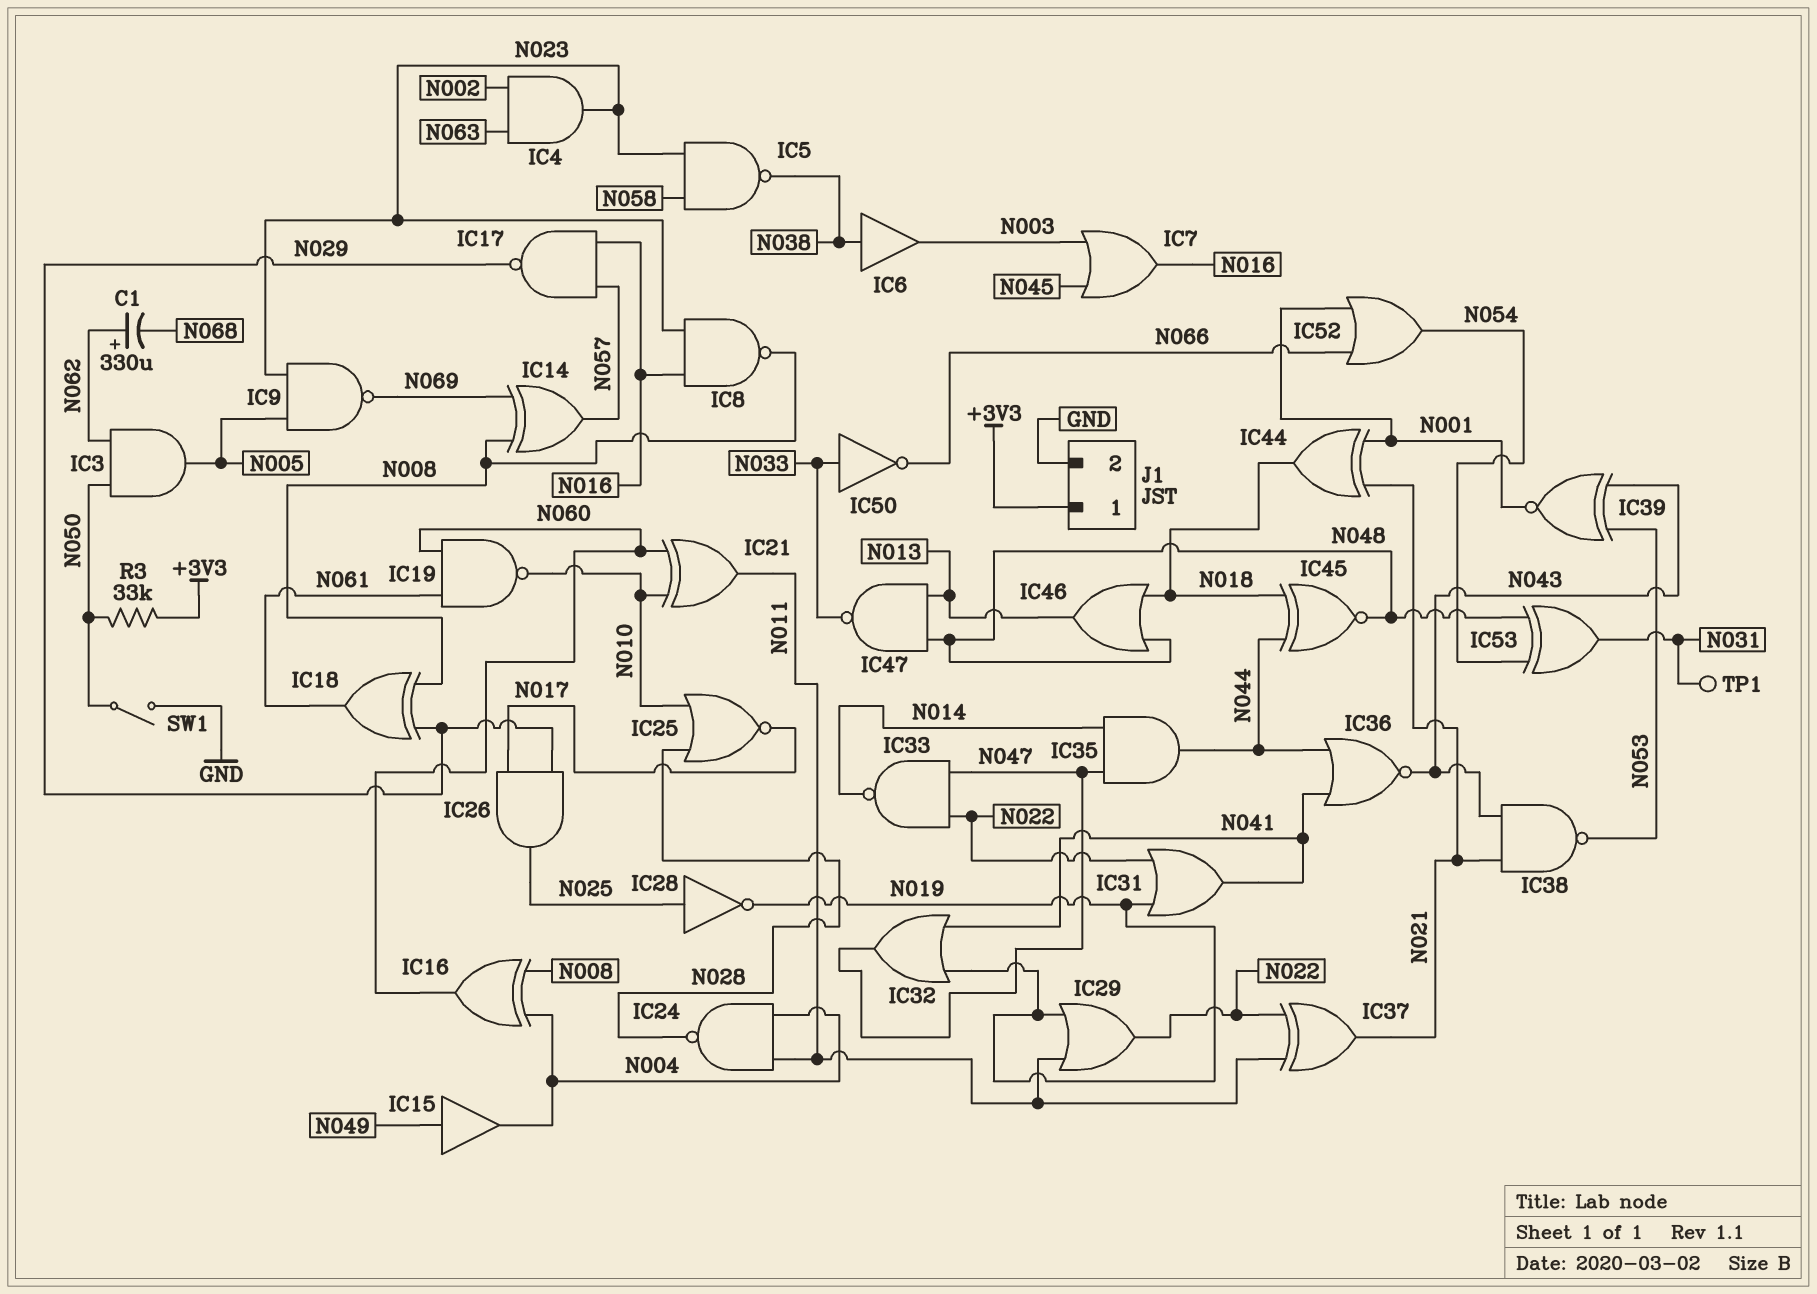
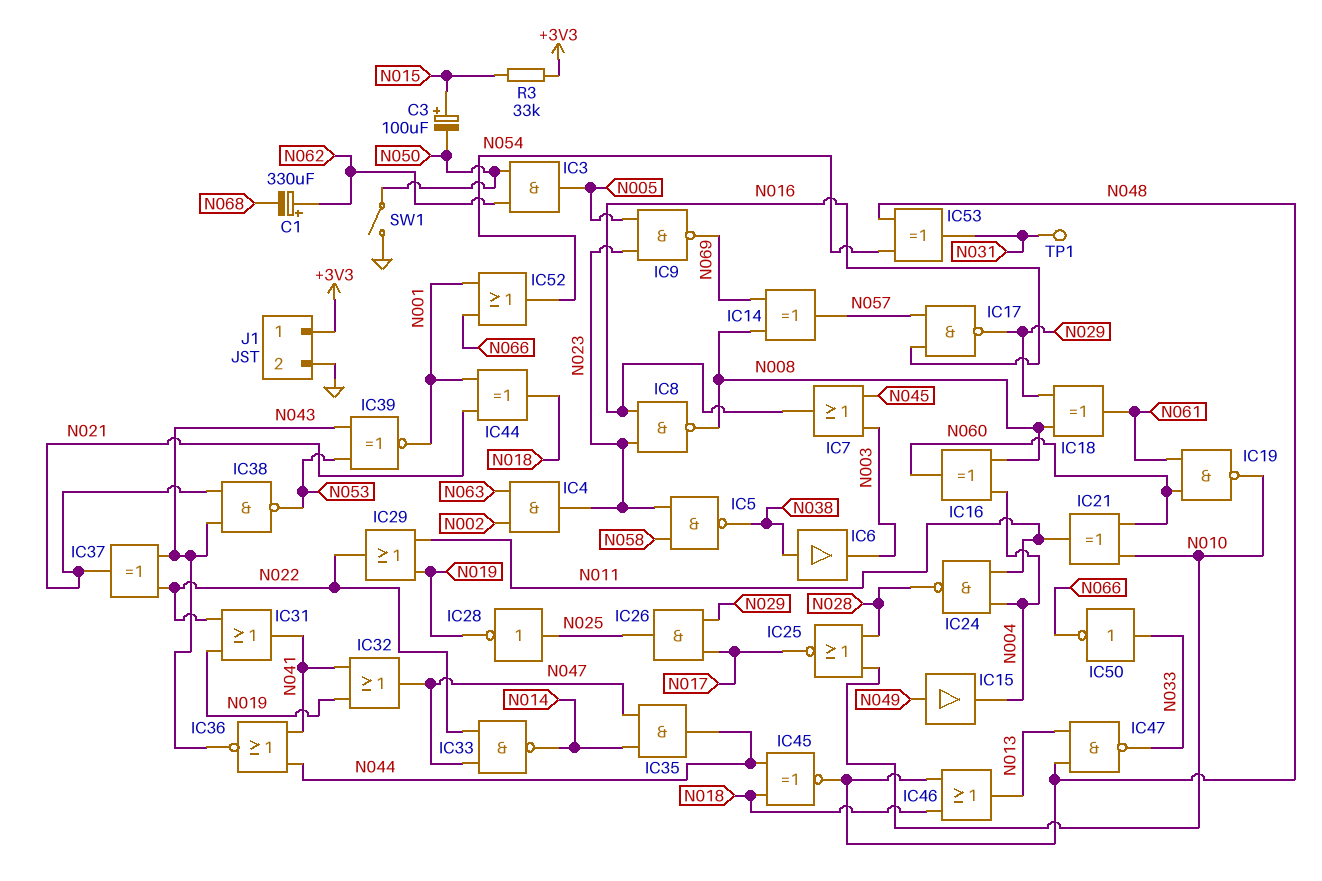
C3: none -> 100uF (plus N015, minus N050)
IC37: XOR (in N011, in N022, out N021) -> XOR (in N022, in N043, out N021)
R3: 33k (+3V3, N050) -> 33k (+3V3, N015)

